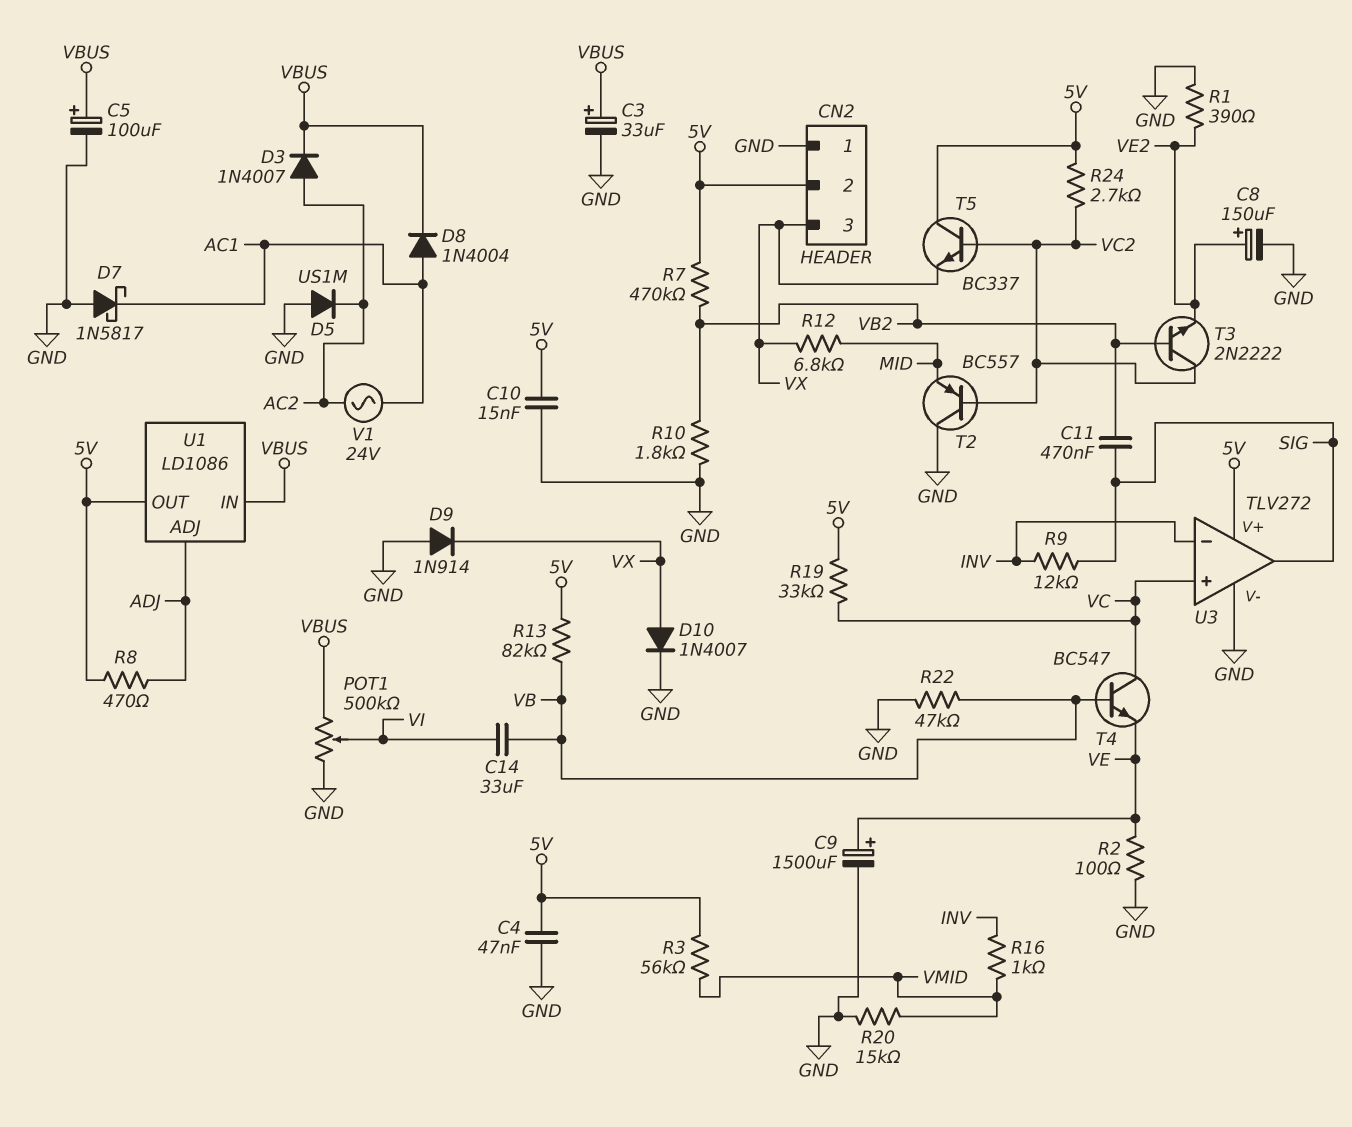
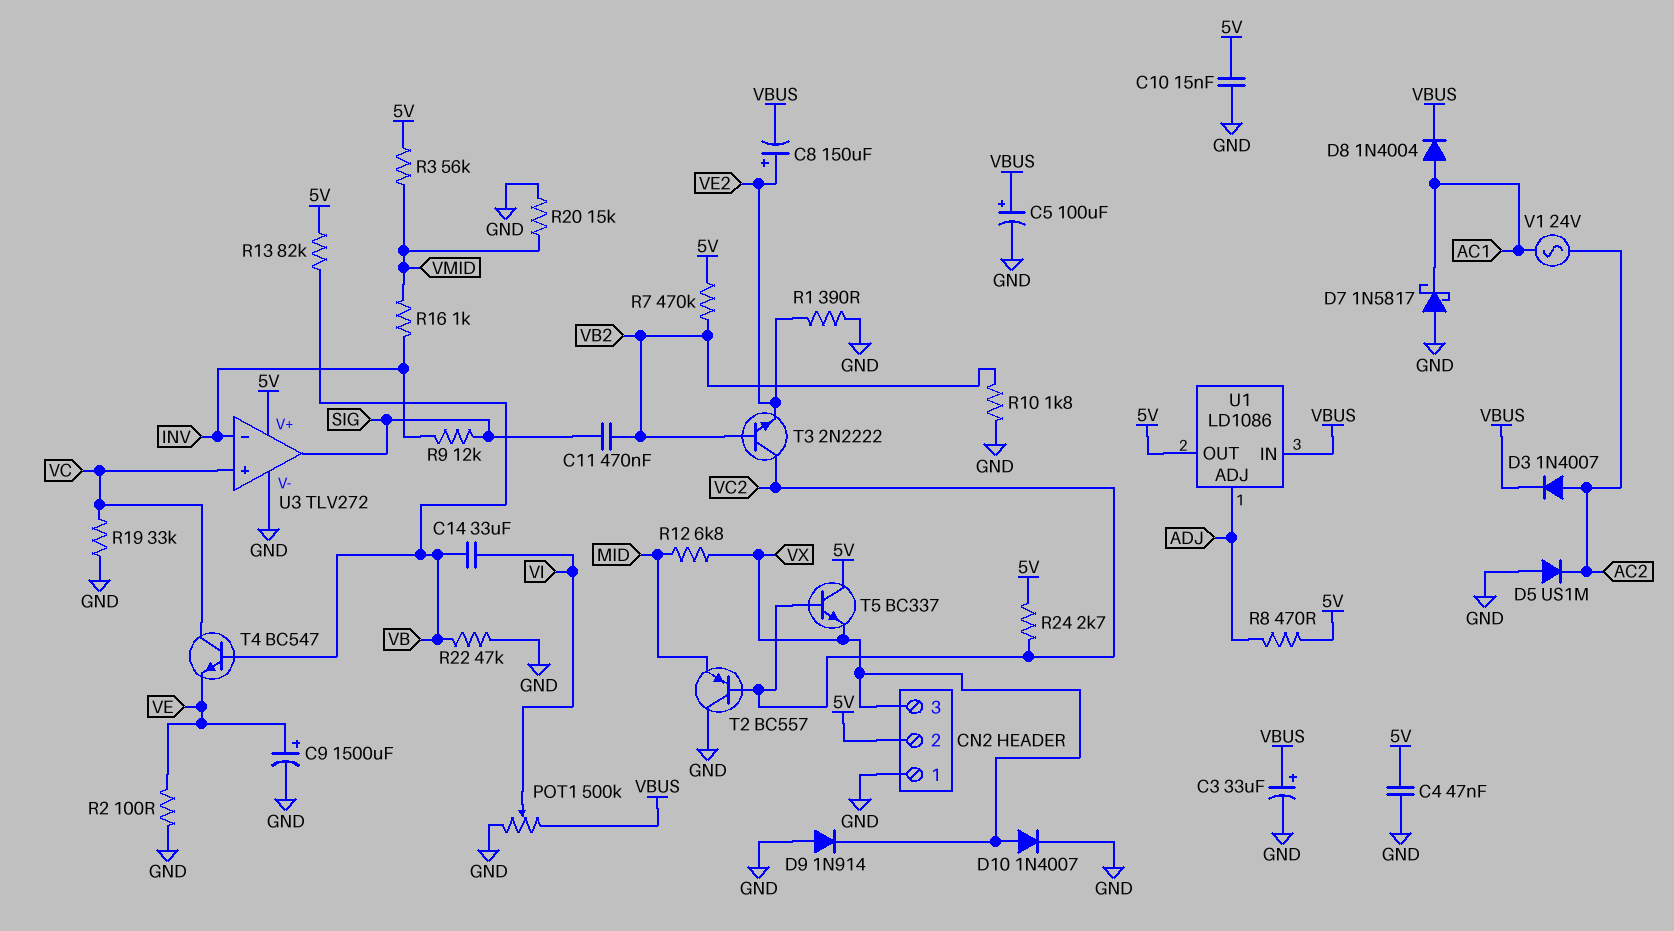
C8: 150uF (plus VE2, minus GND) -> 150uF (plus VE2, minus VBUS)
R19: 33k (5V, VC) -> 33k (GND, VC)

